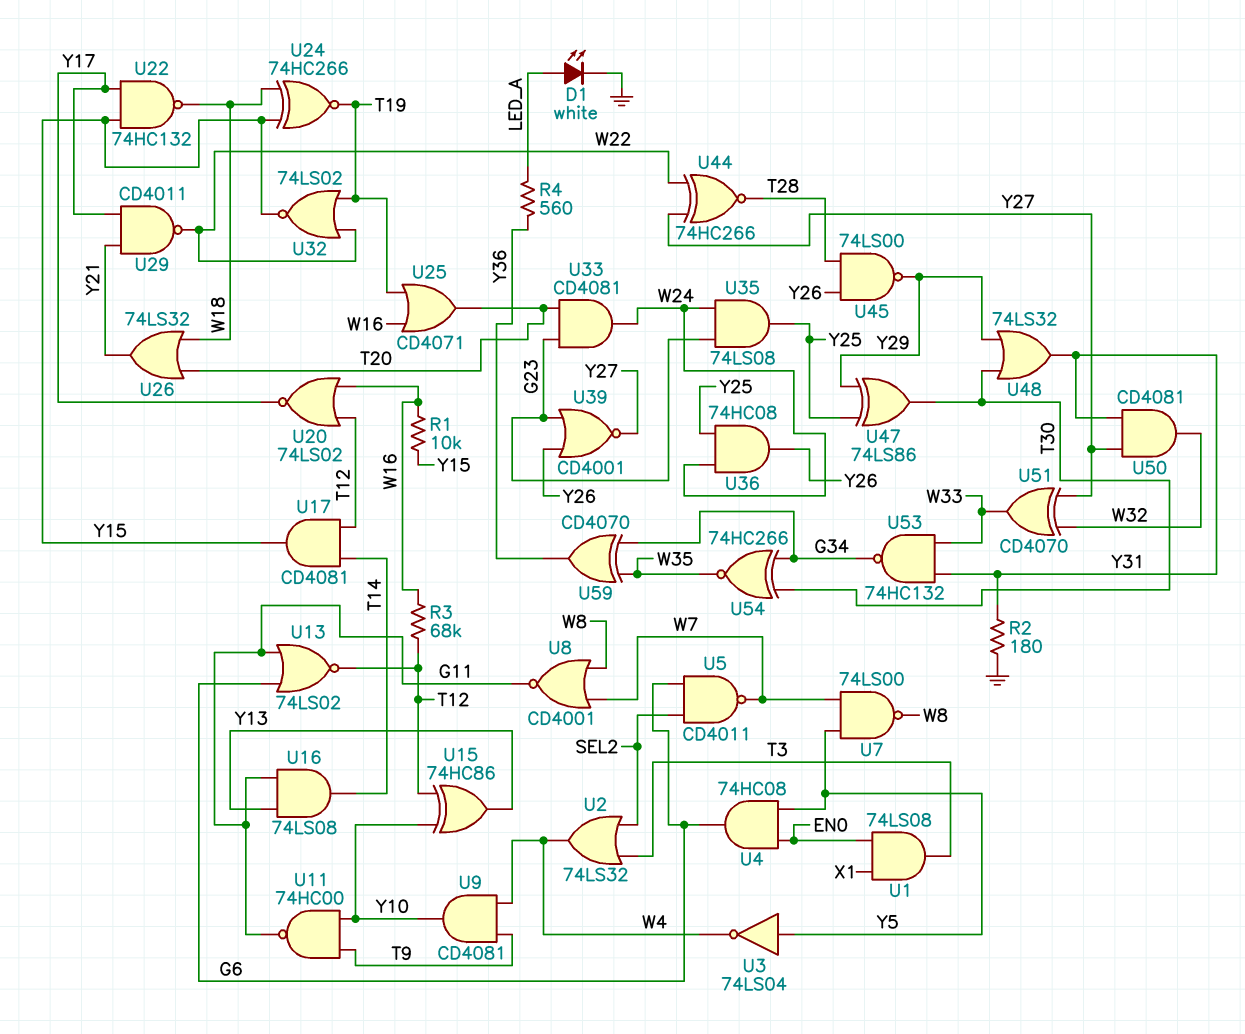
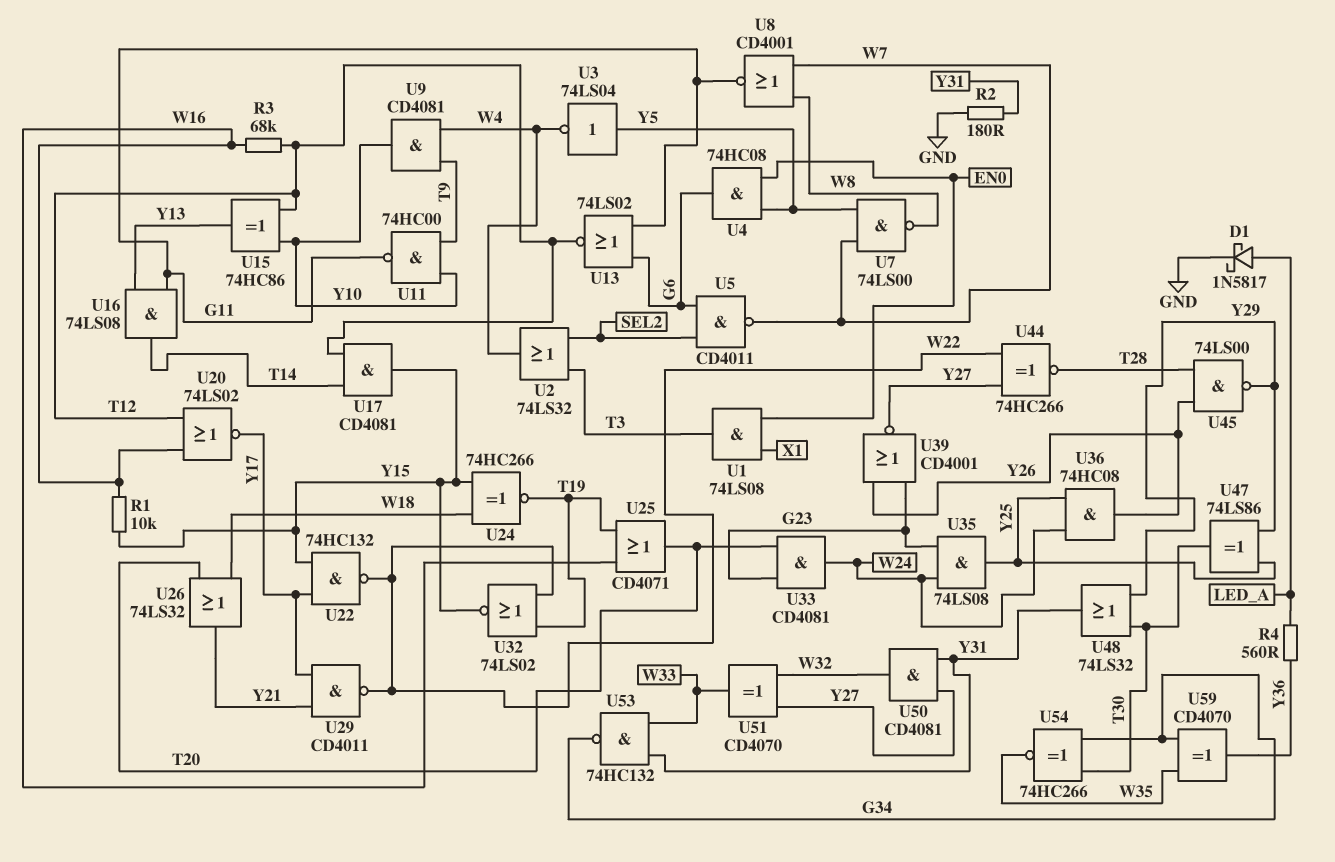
D1: LED white (A LED_A, K GND) -> schottky 1N5817 (A LED_A, K GND)
U22: NAND 74HC132 (in Y15, in Y17, out W18) -> NAND 74HC132 (in Y15, in Y17, out W22)

